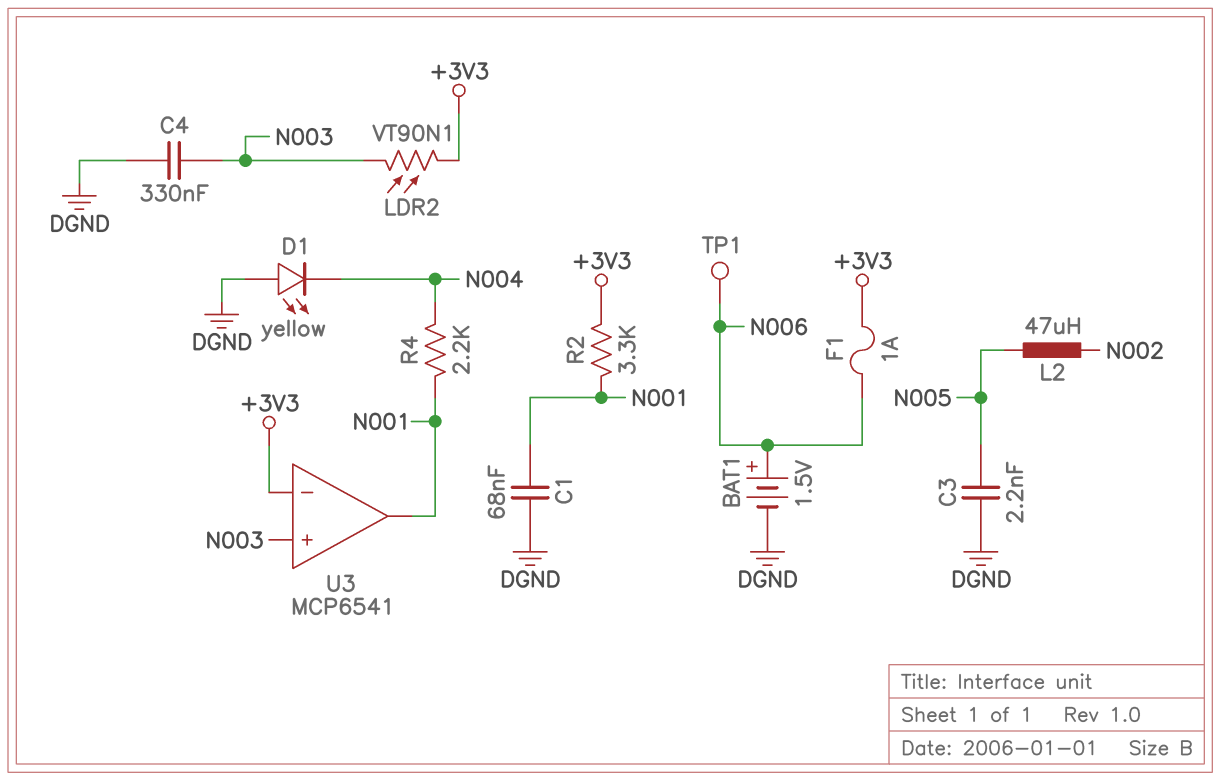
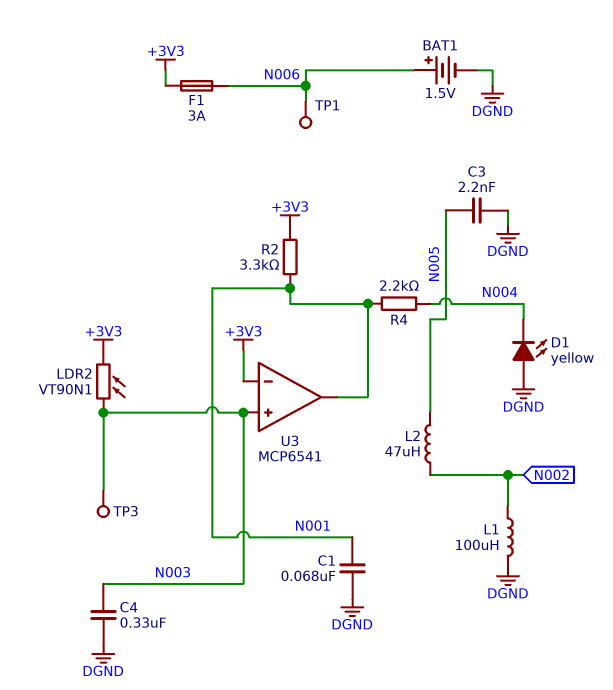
F1: 1A (+3V3, N006) -> 3A (+3V3, N006)
L1: none -> 100uH (DGND, N002)
TP3: none -> test point (N003)

